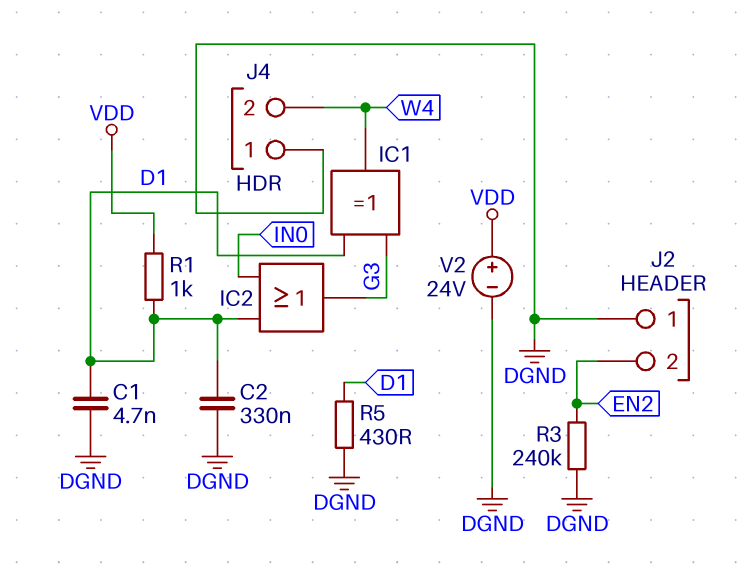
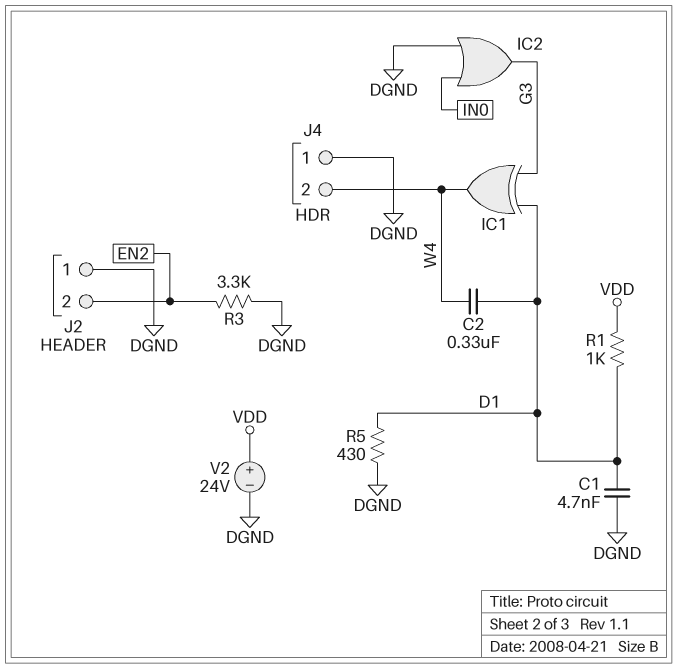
C2: 330nF (D1, DGND) -> 330nF (D1, W4)
IC2: OR (in D1, in IN0, out G3) -> OR (in DGND, in IN0, out G3)
R3: 240k (DGND, EN2) -> 3.3k (DGND, EN2)

